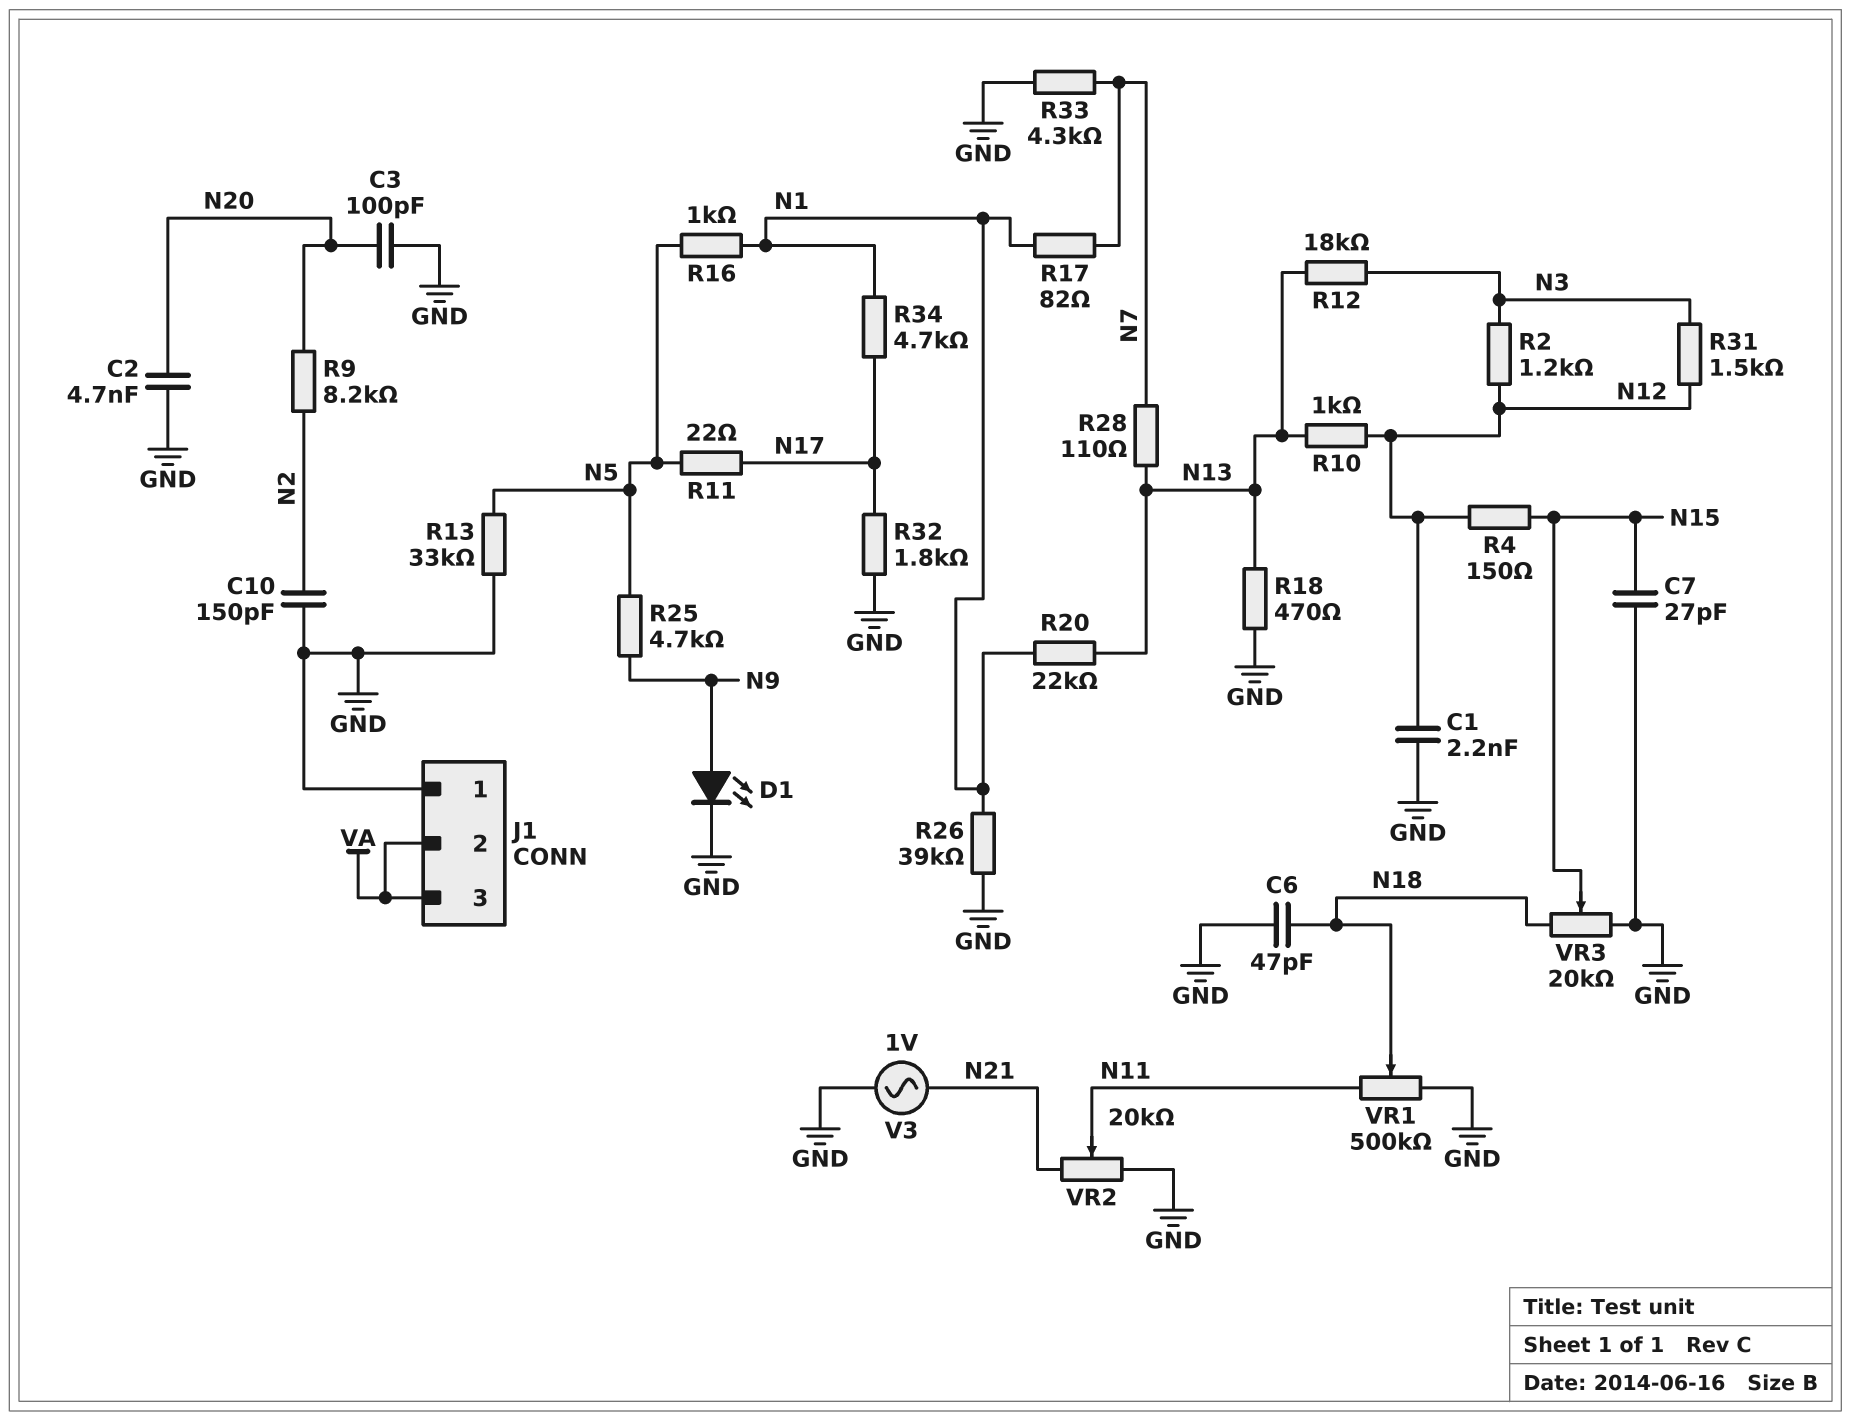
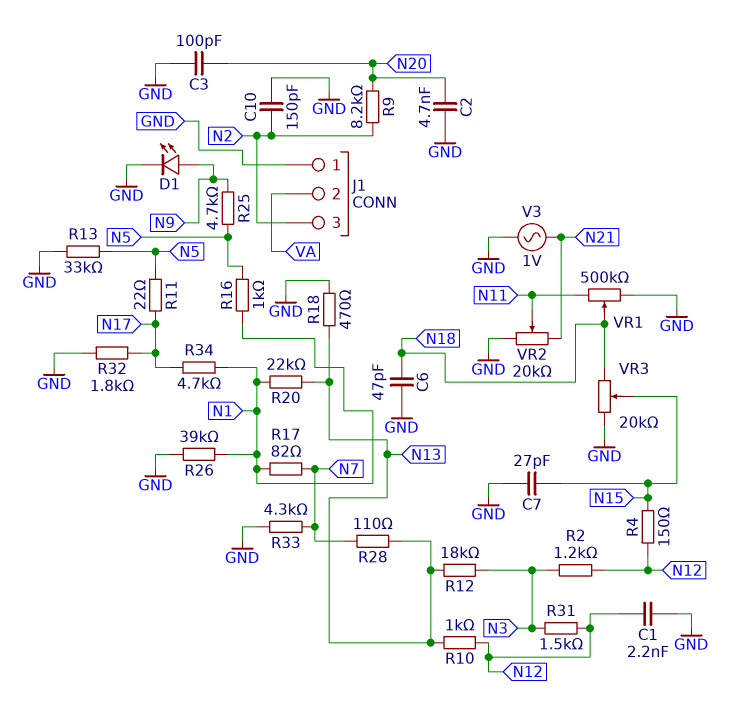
J1 pin 3: VA -> N2

